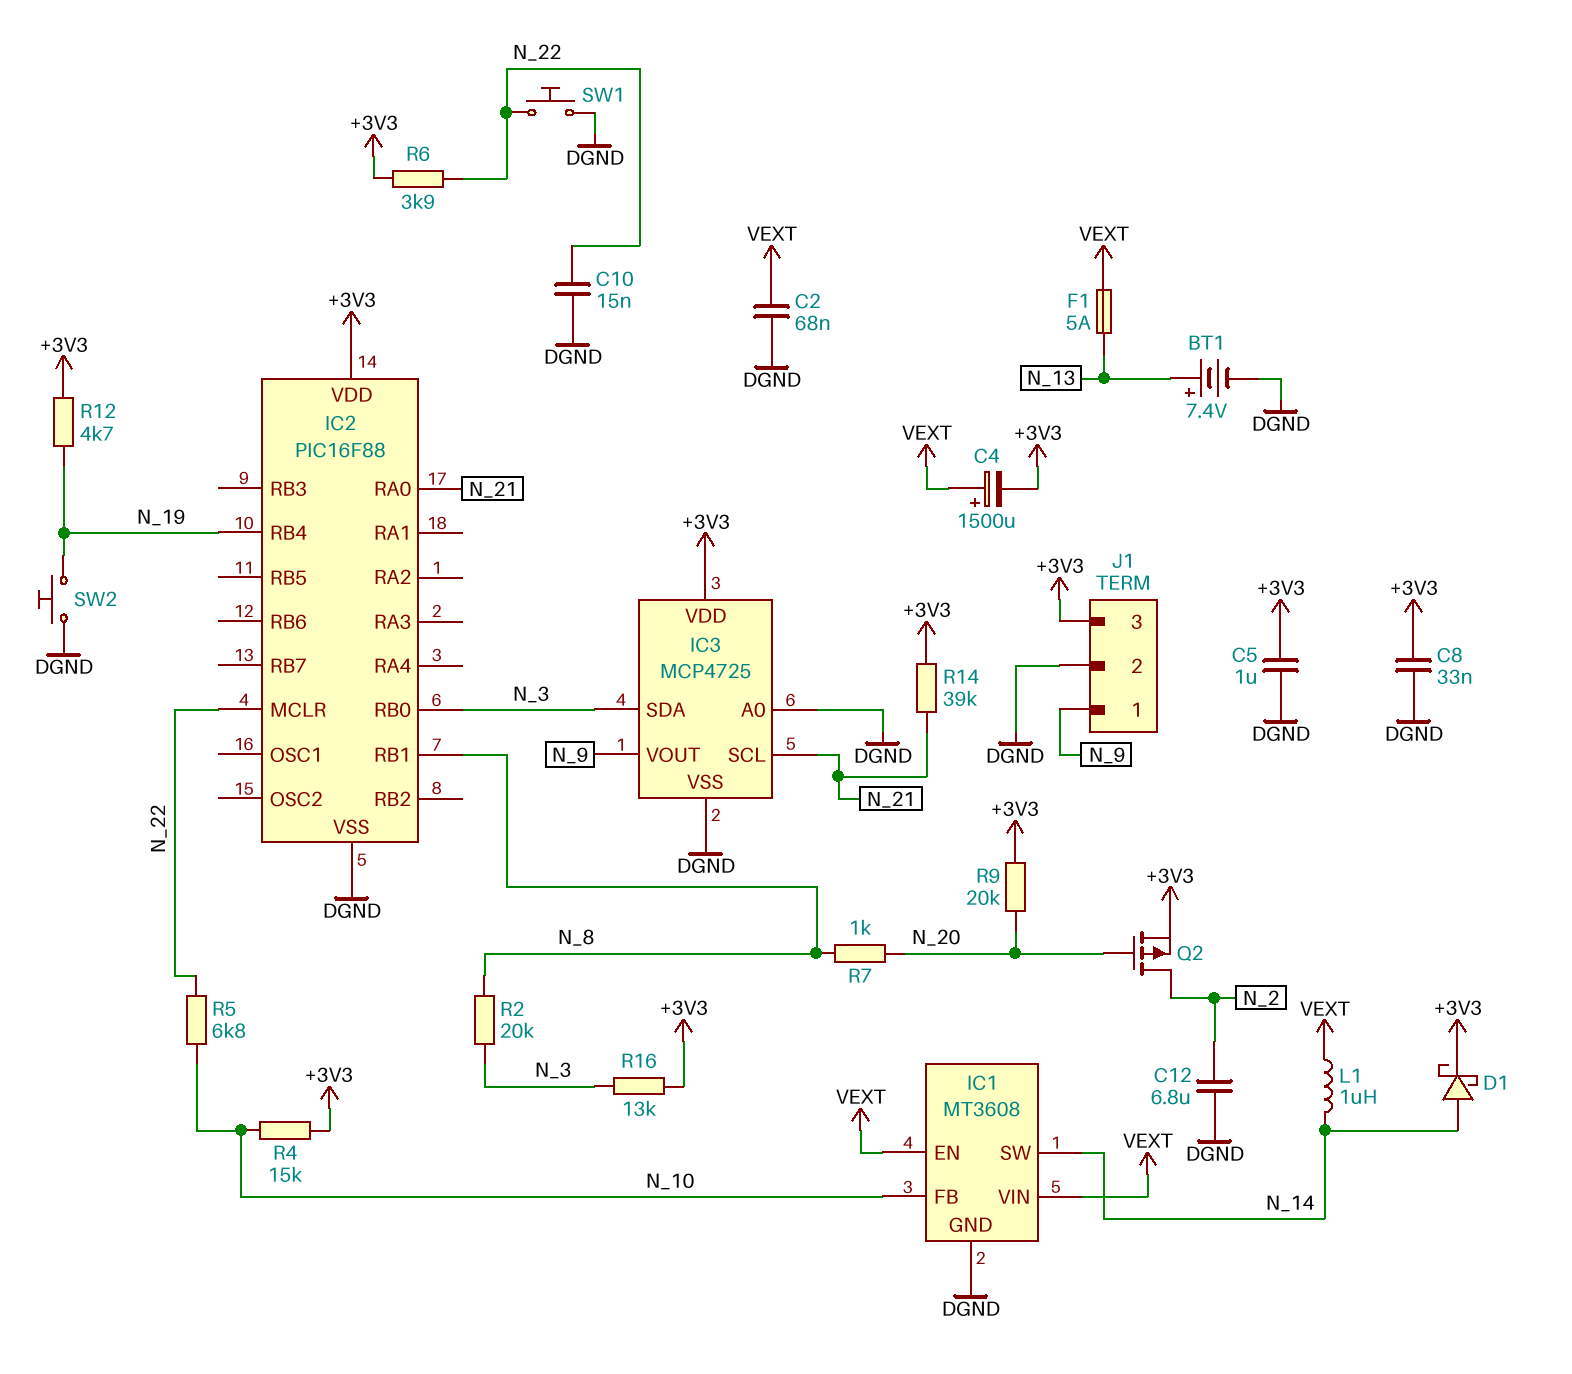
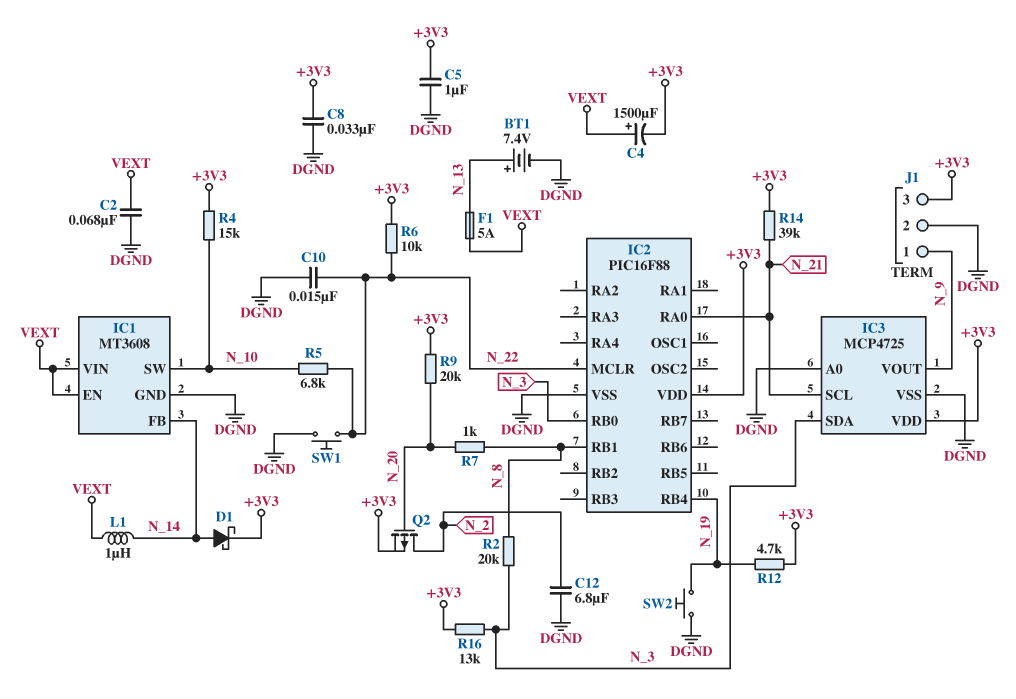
IC1 pin FB: N_10 -> N_14
IC1 pin SW: N_14 -> N_10
R6: 3.9k (+3V3, N_22) -> 10k (+3V3, N_22)

